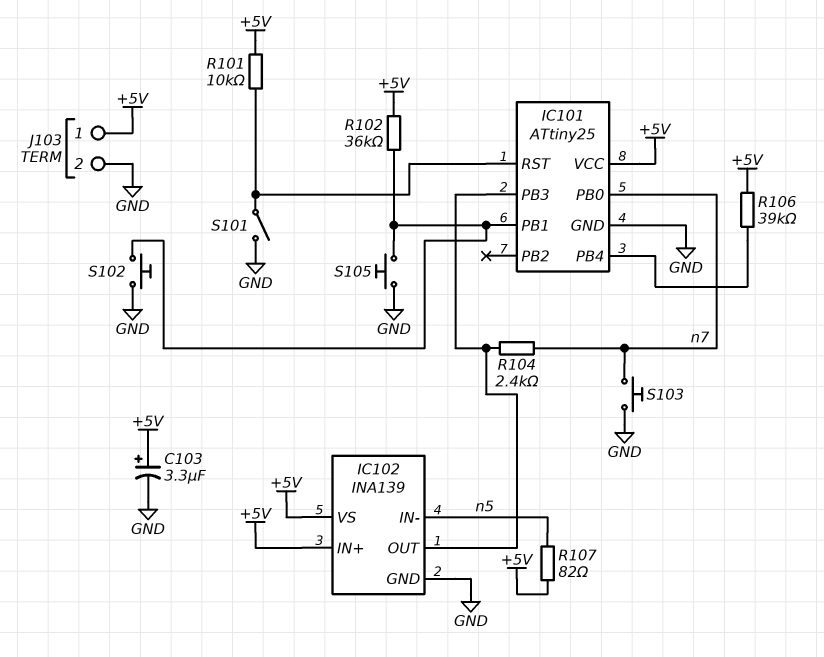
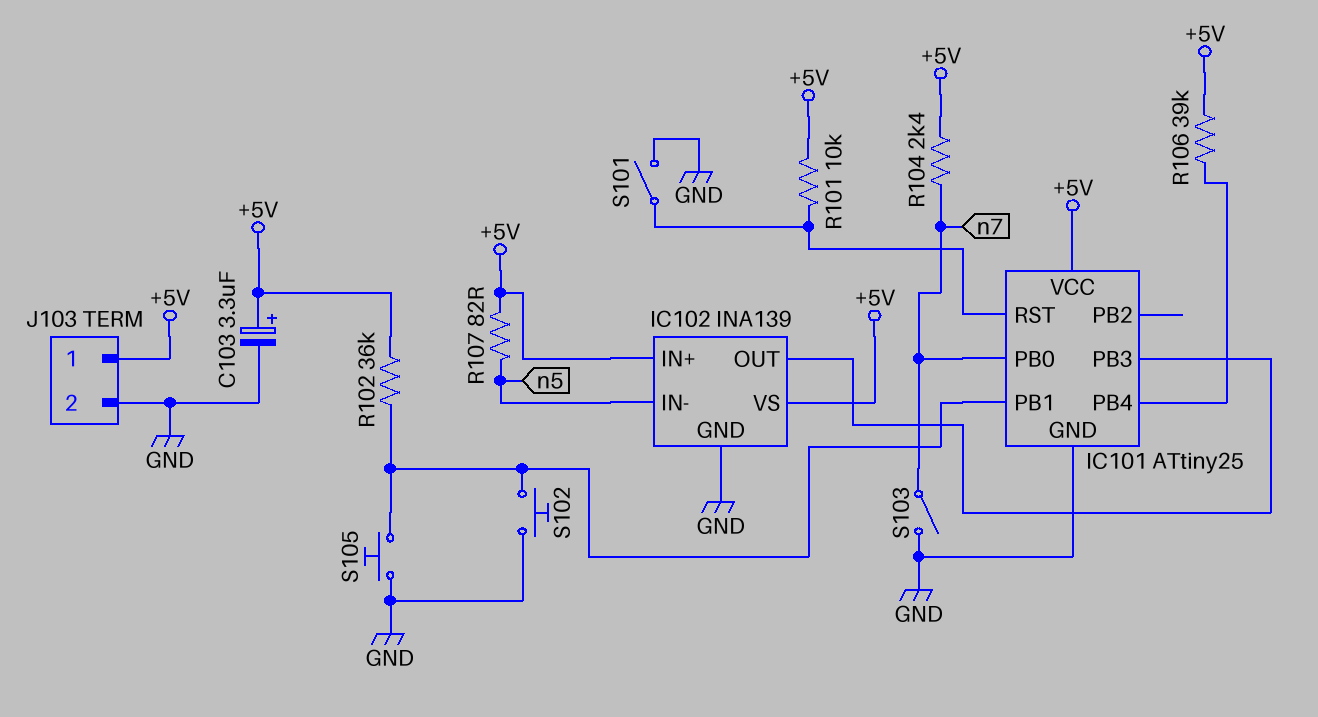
R104: 2.4k (IC101/PB3, n7) -> 2.4k (+5V, n7)
S103: button (GND, n7) -> switch (GND, n7)

